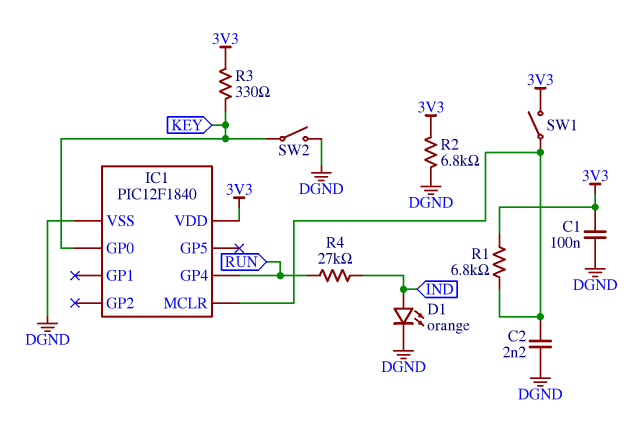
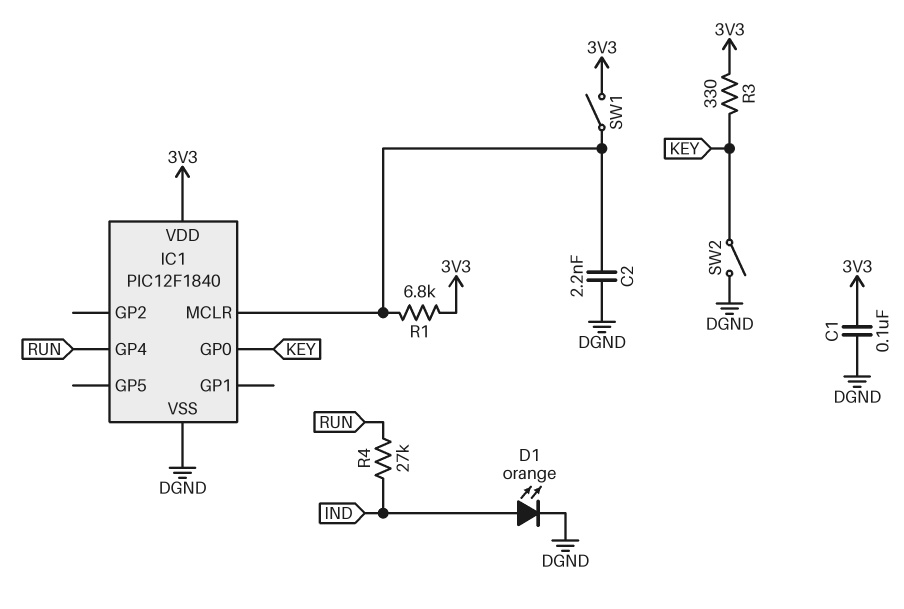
R2: 6.8k (3V3, DGND) -> none

